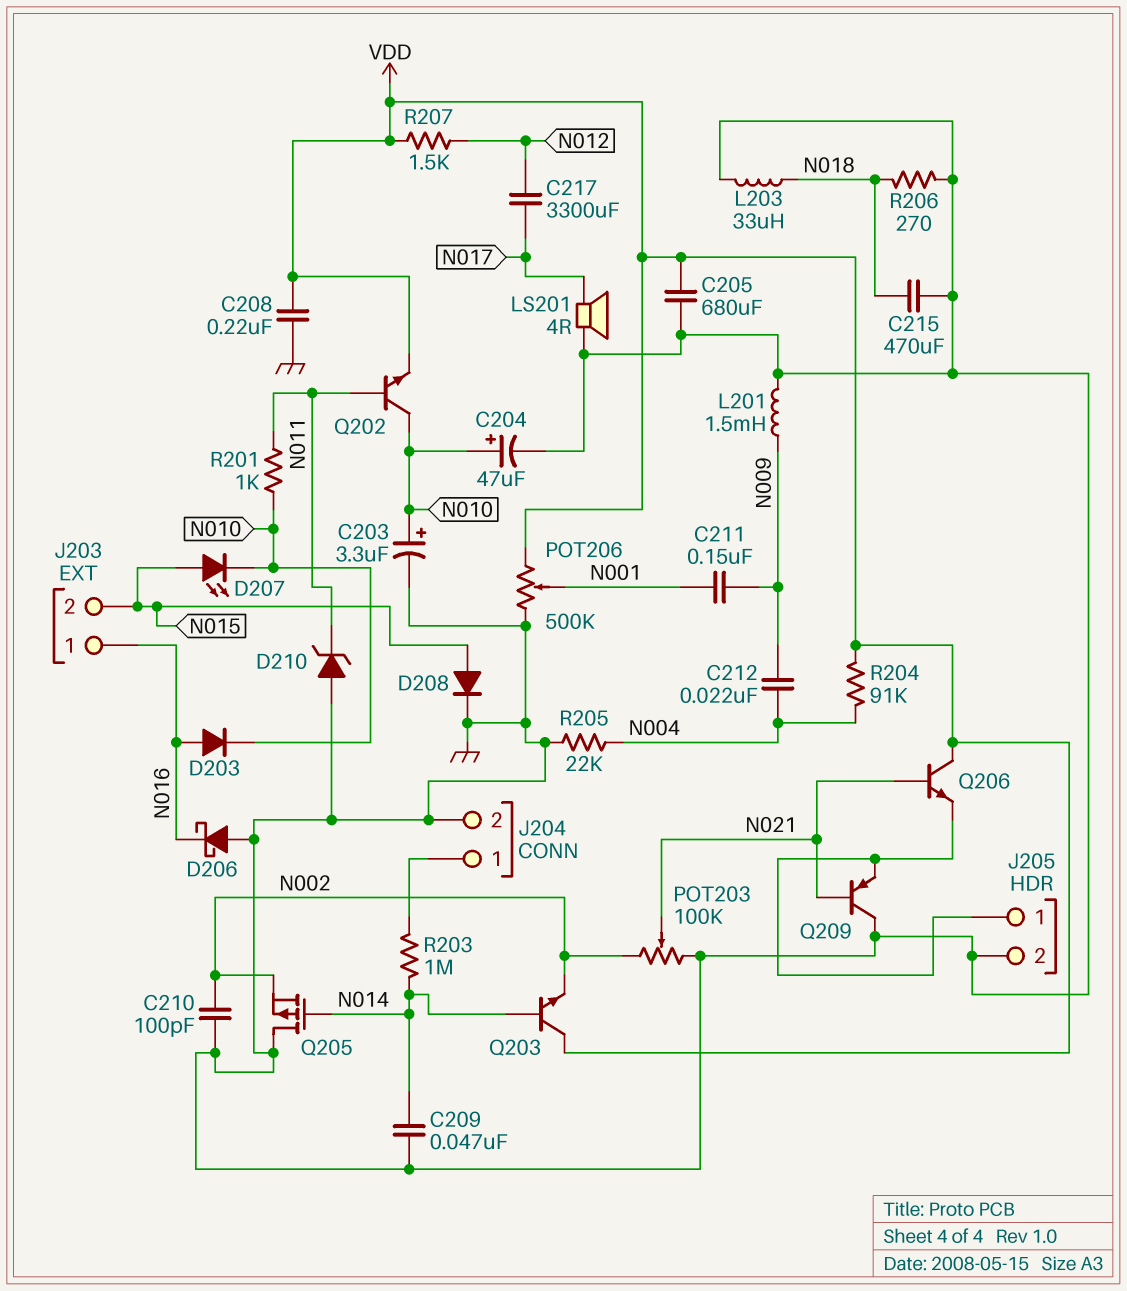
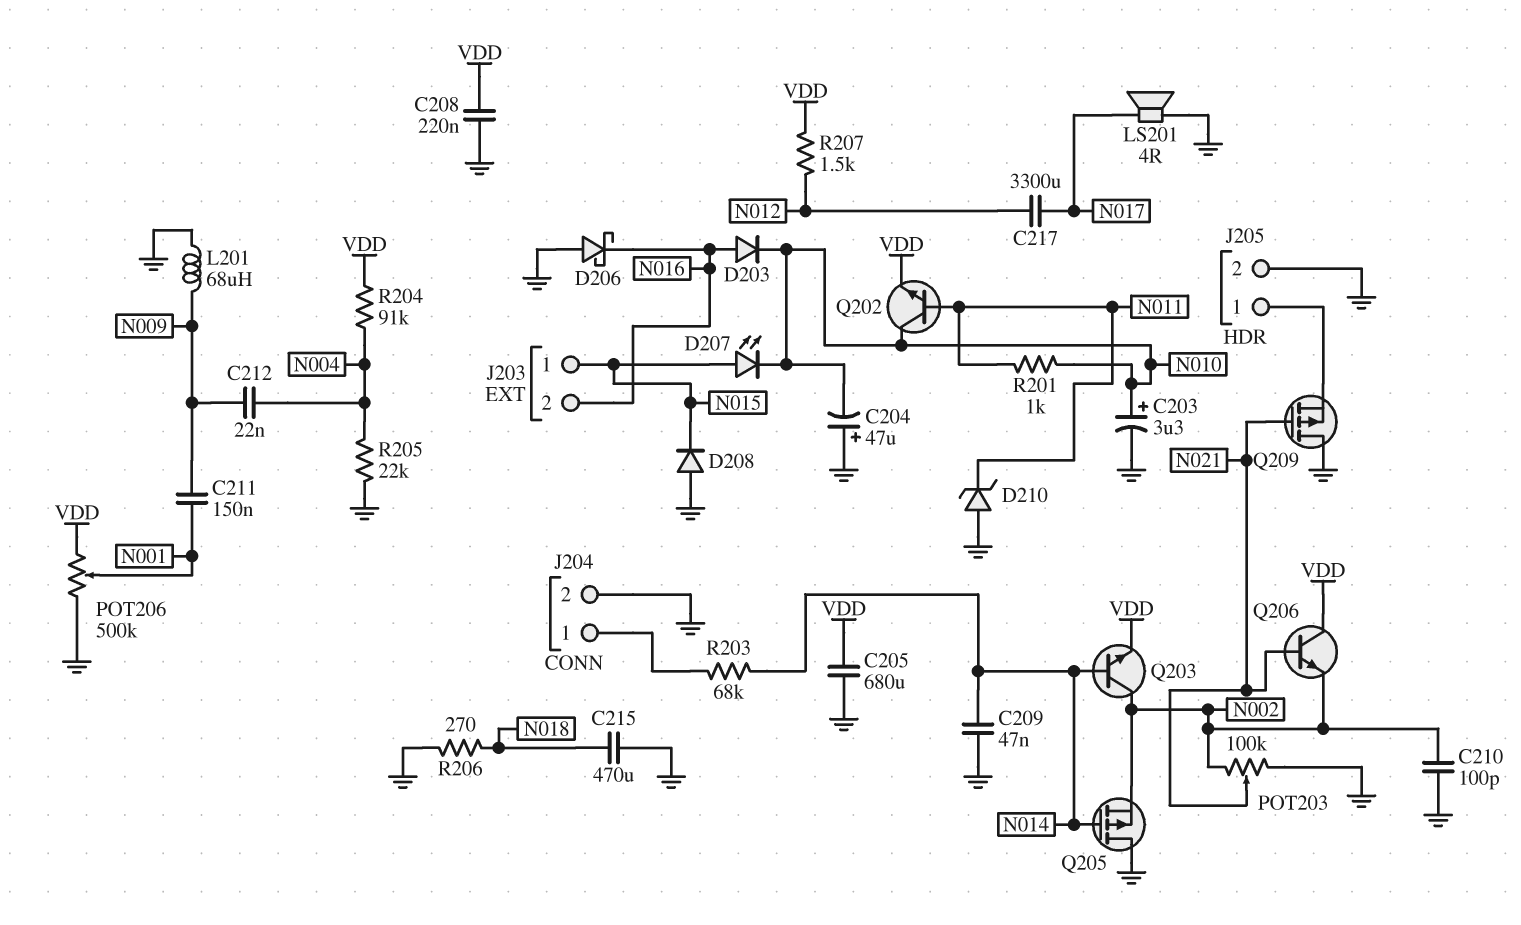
C204: 47uF (plus N010, minus GND) -> 47uF (plus GND, minus N010)
D208: diode (A N015, K GND) -> diode (A GND, K N015)
J203 pin 1: N016 -> N015
J203 pin 2: N015 -> N016
L201: 1.5mH (GND, N009) -> 68uH (GND, N009)
L203: 33uH (GND, N018) -> none
Q203: NPN (B N014, C VDD, E N002) -> NPN (B N014, C N002, E VDD)
Q206: NPN (B N021, C VDD, E J205/1) -> NPN (B N021, C VDD, E N002)
Q209: PNP (B N021, C GND, E J205/1) -> PMOS (G N021, D GND, S J205/1)
R203: 1M (J204/1, N014) -> 68k (J204/1, N014)

